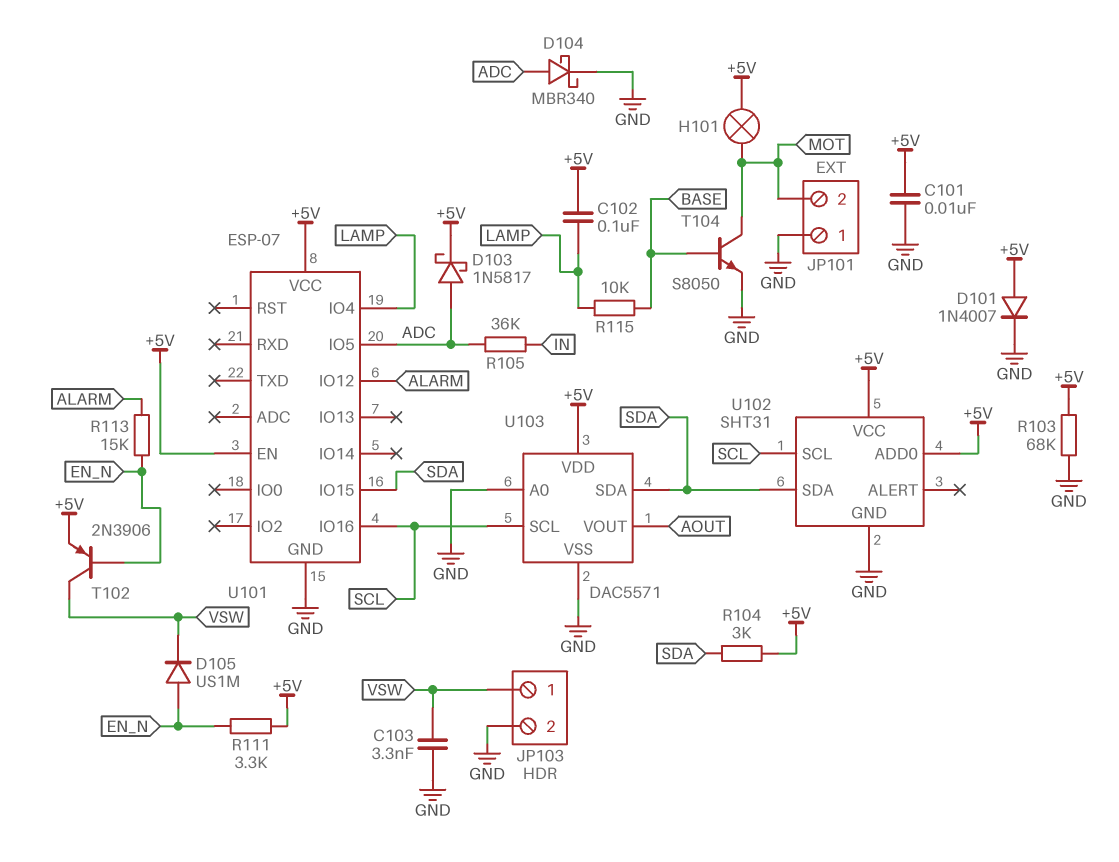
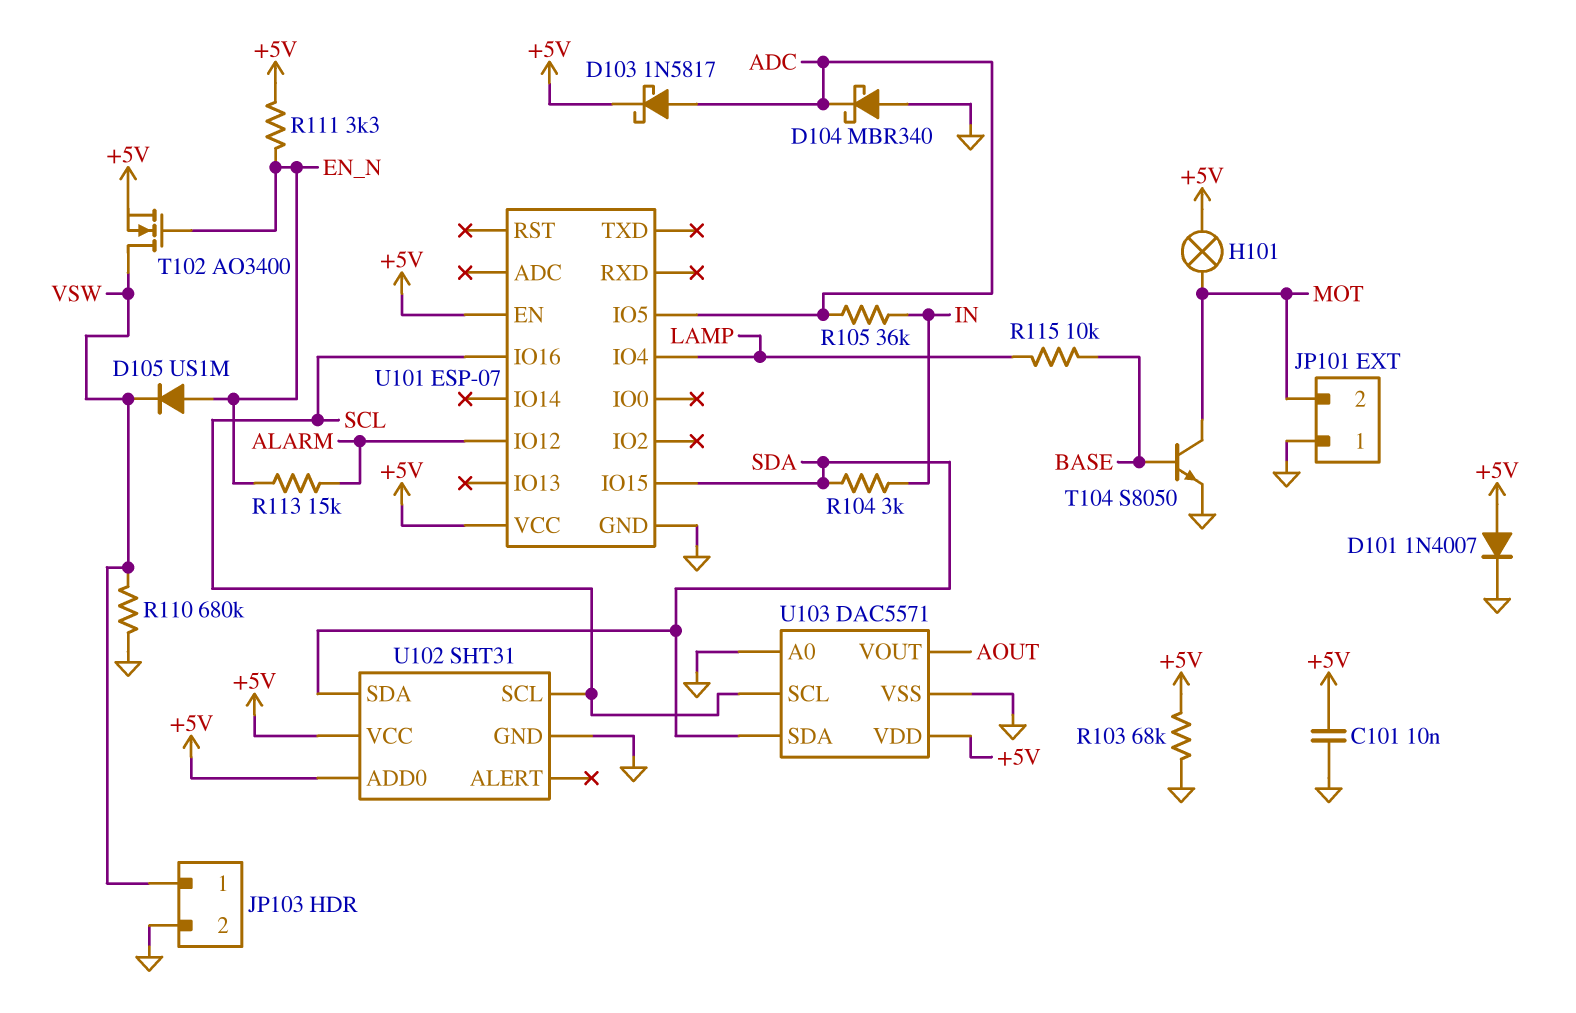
C102: 100nF (+5V, LAMP) -> none
C103: 3.3nF (GND, VSW) -> none
D104: schottky MBR340 (A ADC, K GND) -> schottky MBR340 (A GND, K ADC)
R104: 3k (+5V, SDA) -> 3k (IN, SDA)
R110: none -> 680k (GND, VSW)
T102: PNP 2N3906 (B EN_N, C VSW, E +5V) -> NMOS AO3400 (G EN_N, D VSW, S +5V)

